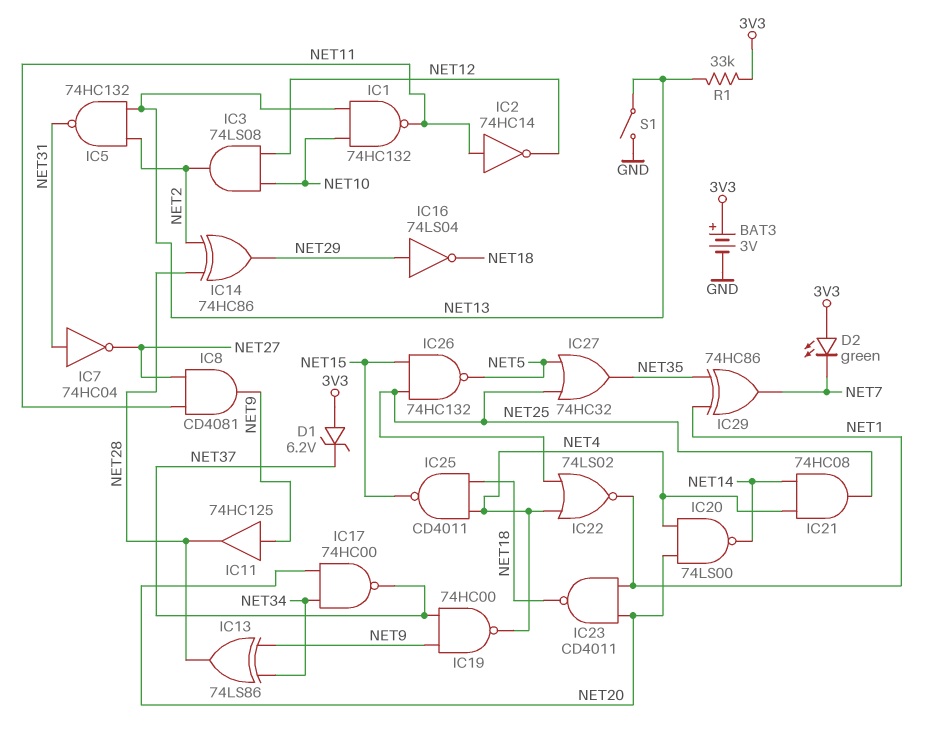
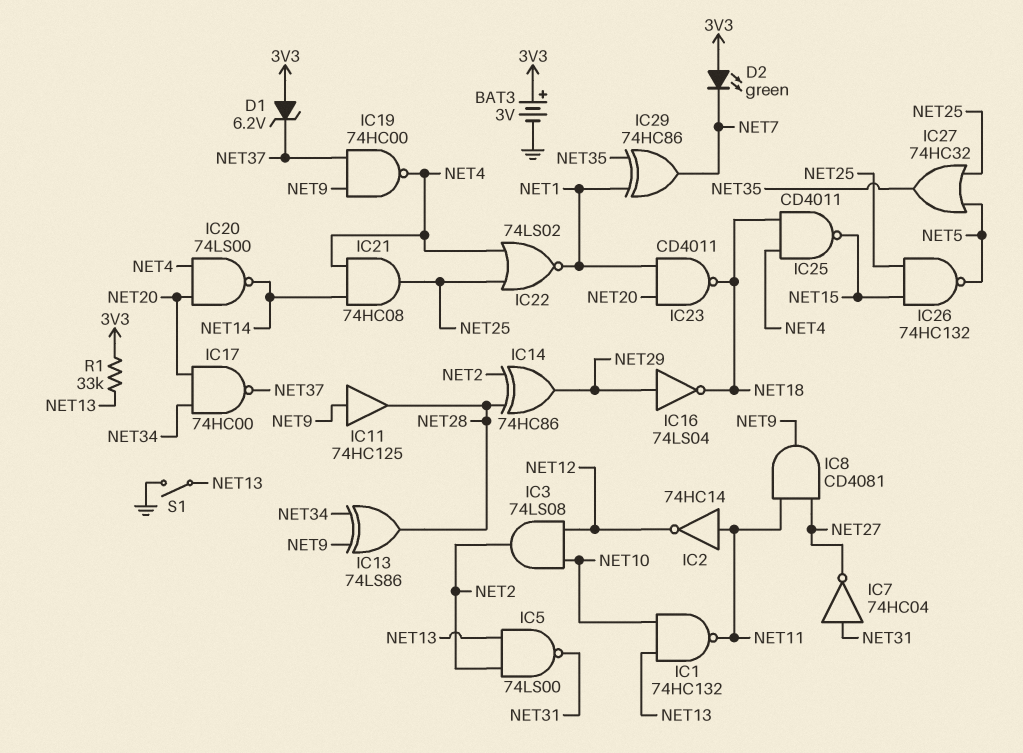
IC5: NAND 74HC132 (in NET2, in NET13, out NET31) -> NAND 74LS00 (in NET2, in NET13, out NET31)

